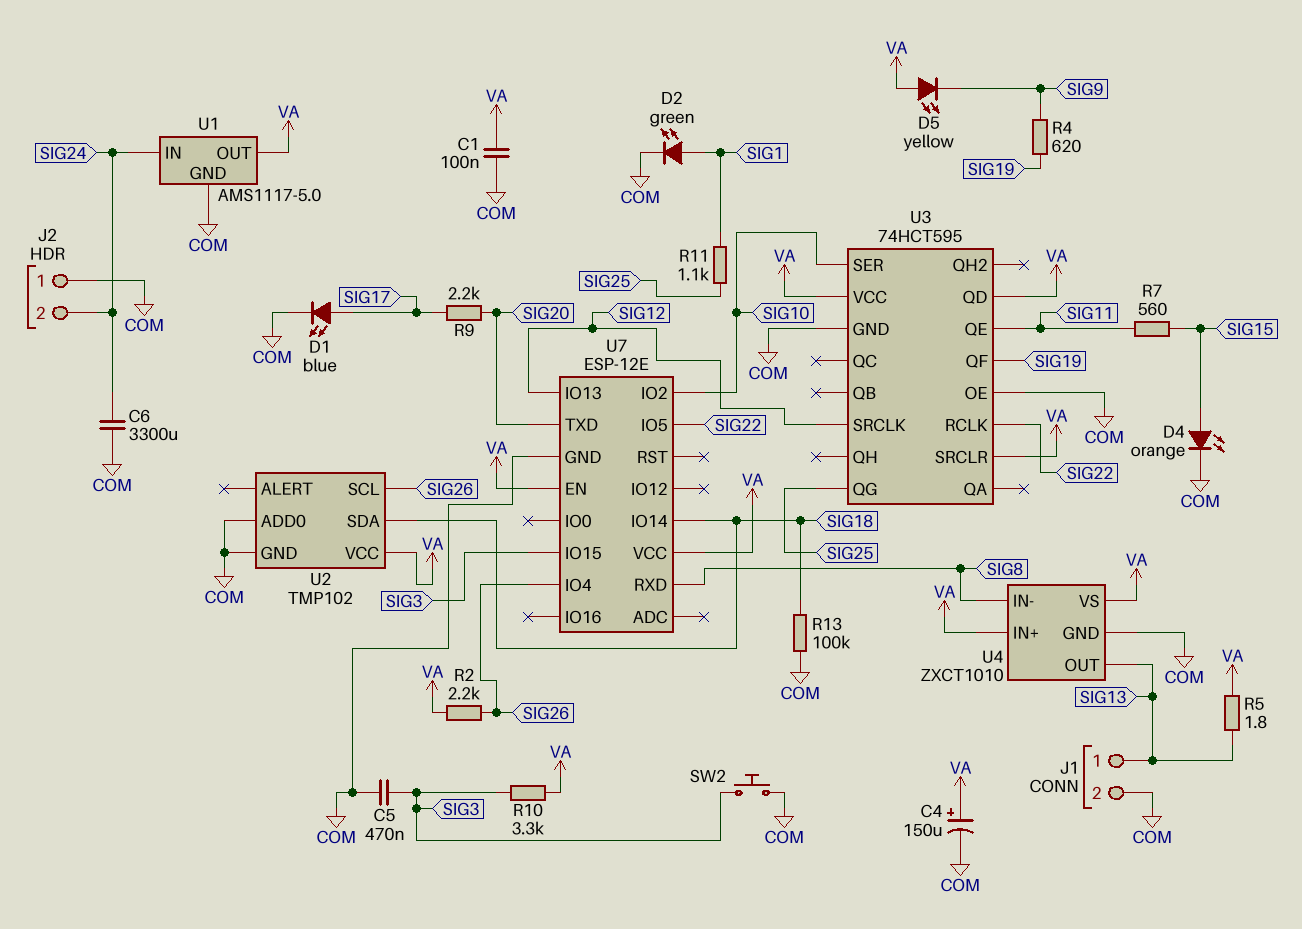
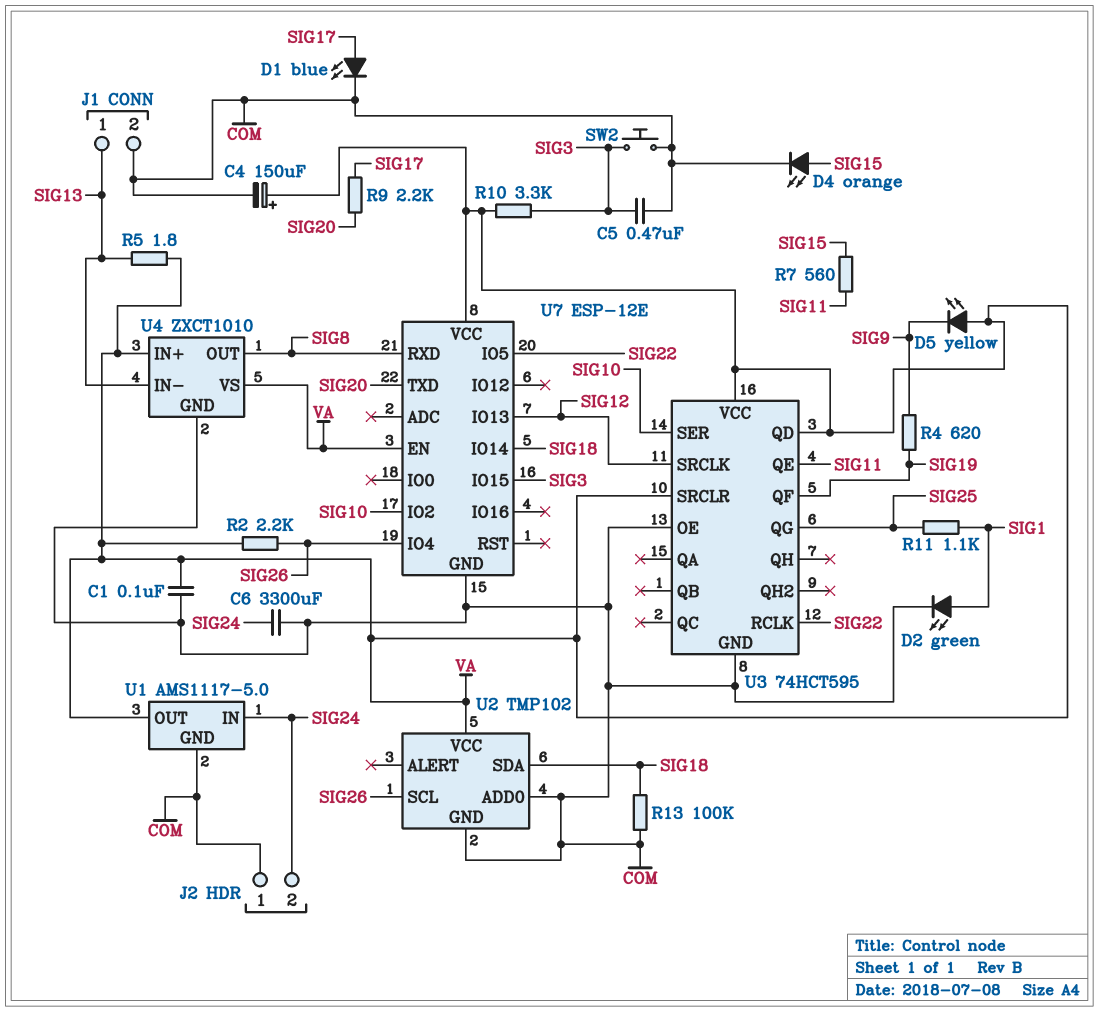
U4 pin IN-: SIG8 -> SIG13
U4 pin OUT: SIG13 -> SIG8

